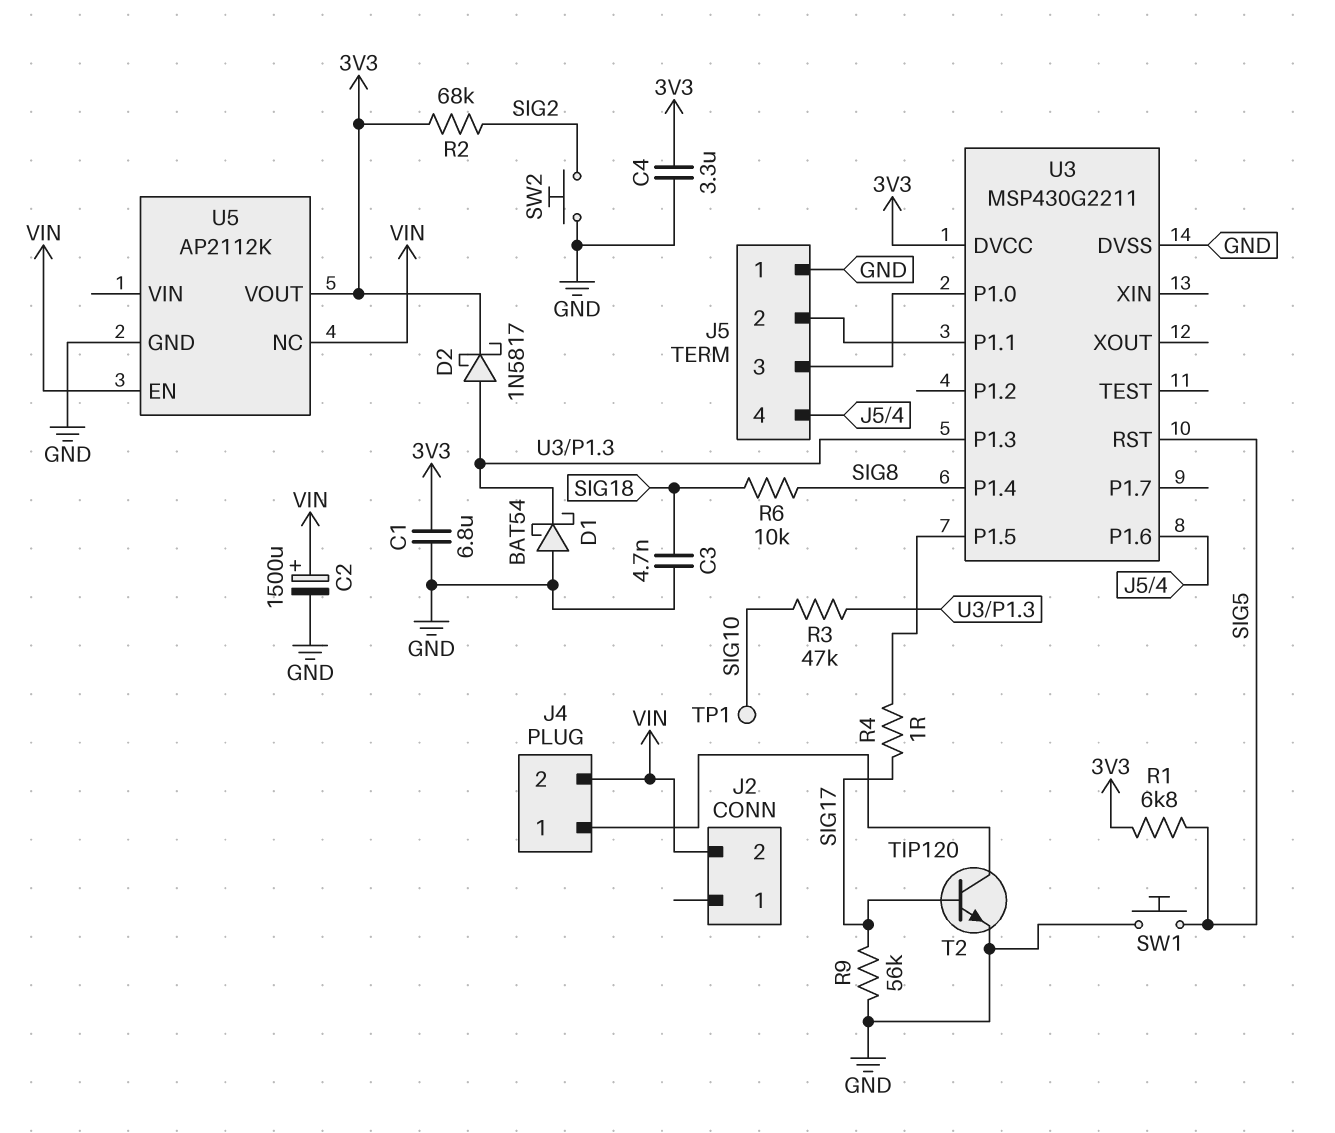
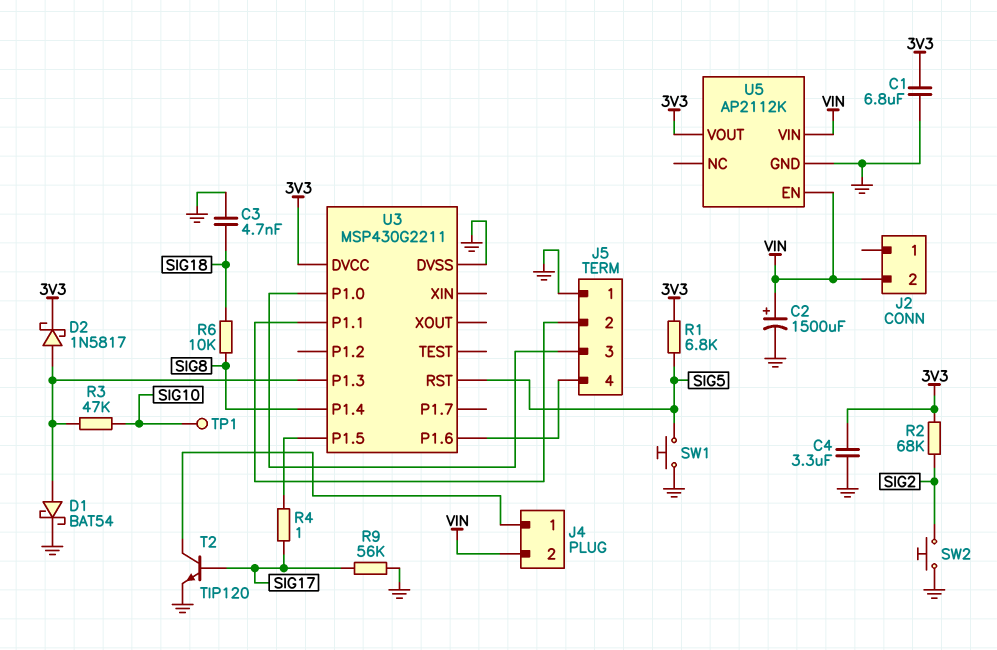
D1: schottky BAT54 (A GND, K U3/P1.3) -> schottky BAT54 (A U3/P1.3, K GND)
U5 pin NC: VIN -> none
U5 pin VIN: none -> VIN

